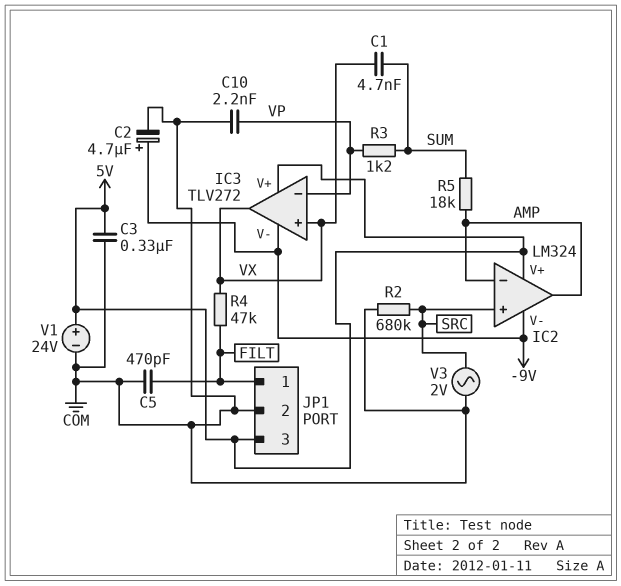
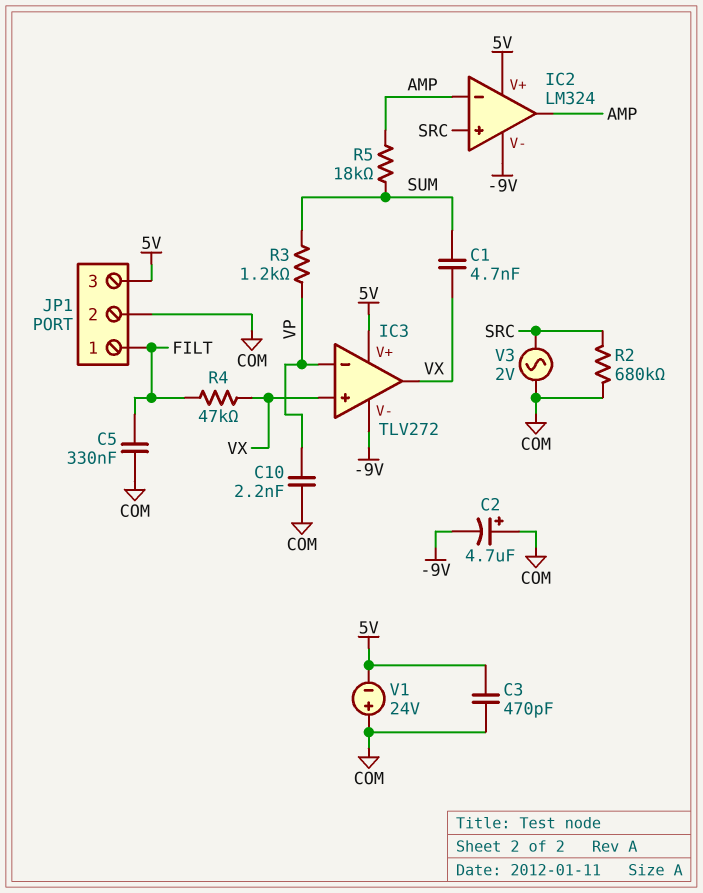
C2: 4.7uF (plus -9V, minus COM) -> 4.7uF (plus COM, minus -9V)
C3: 330nF (5V, COM) -> 470pF (5V, COM)
C5: 470pF (COM, FILT) -> 330nF (COM, FILT)
V1: 24V (plus 5V, minus COM) -> 24V (plus COM, minus 5V)

